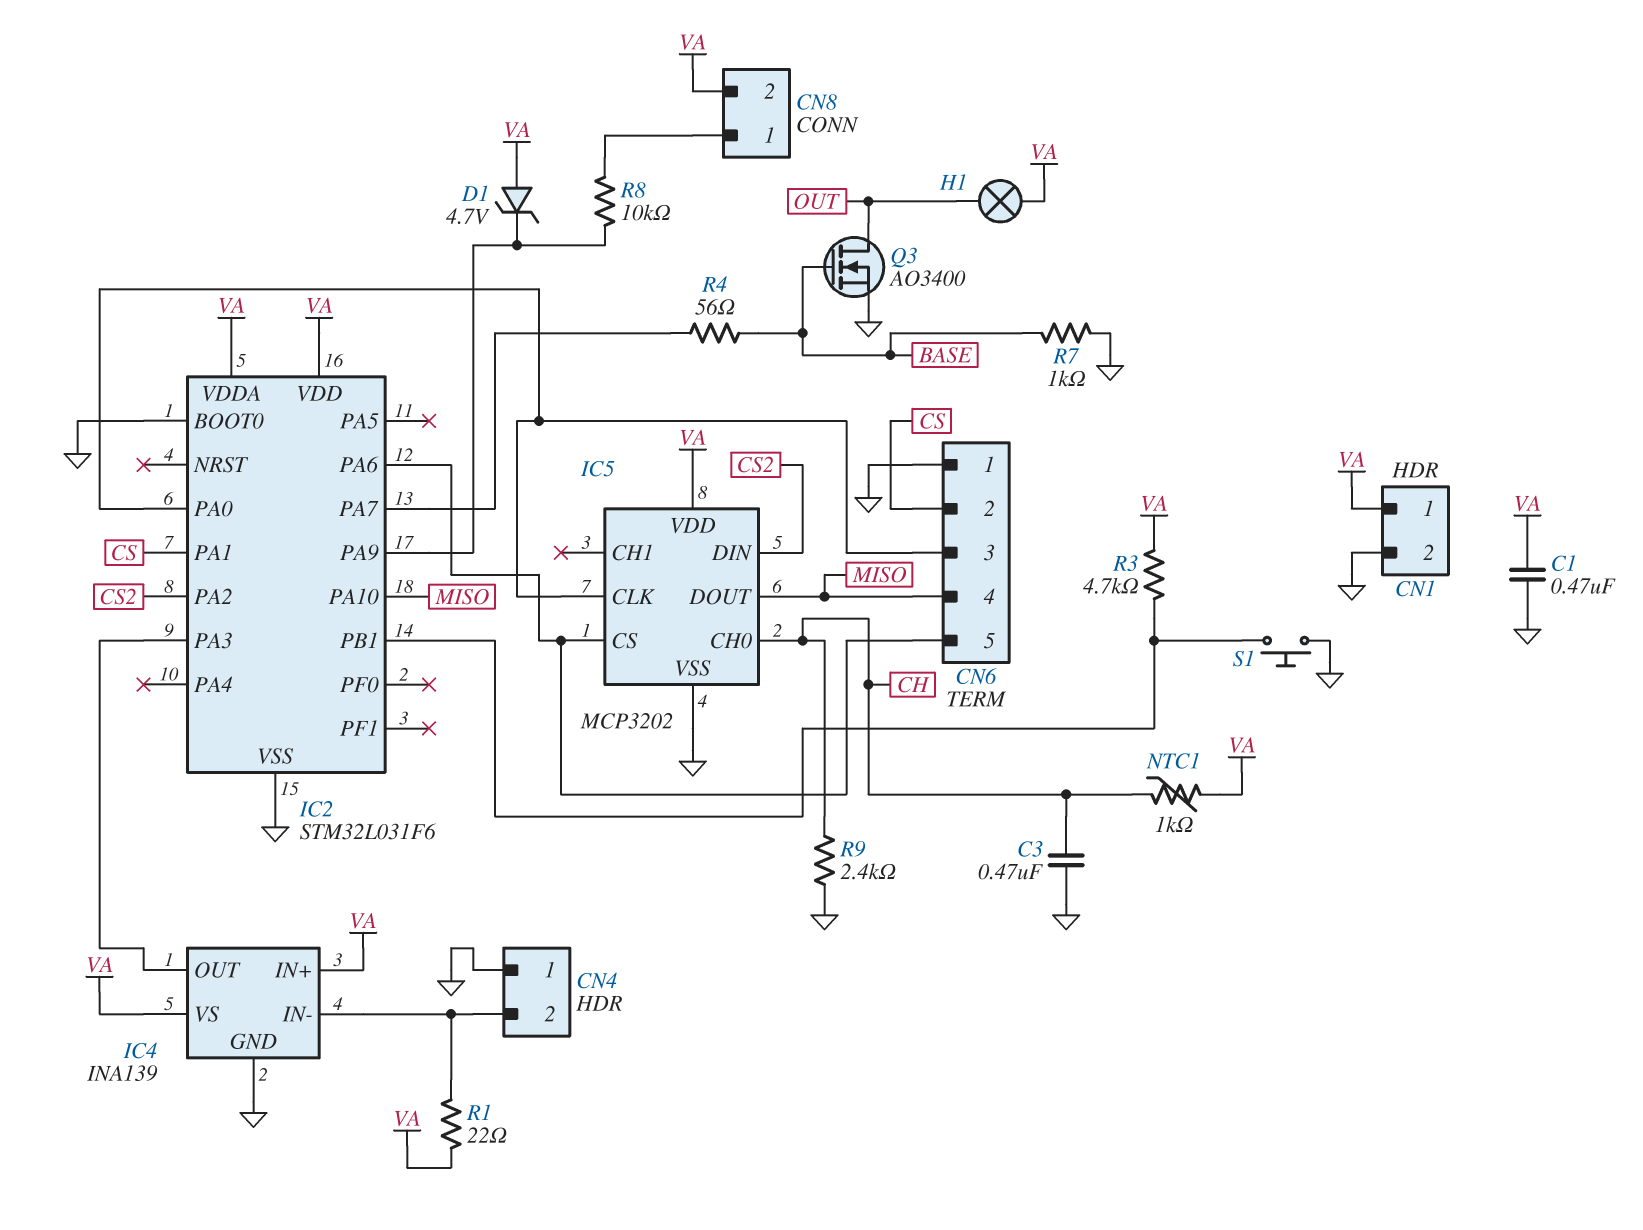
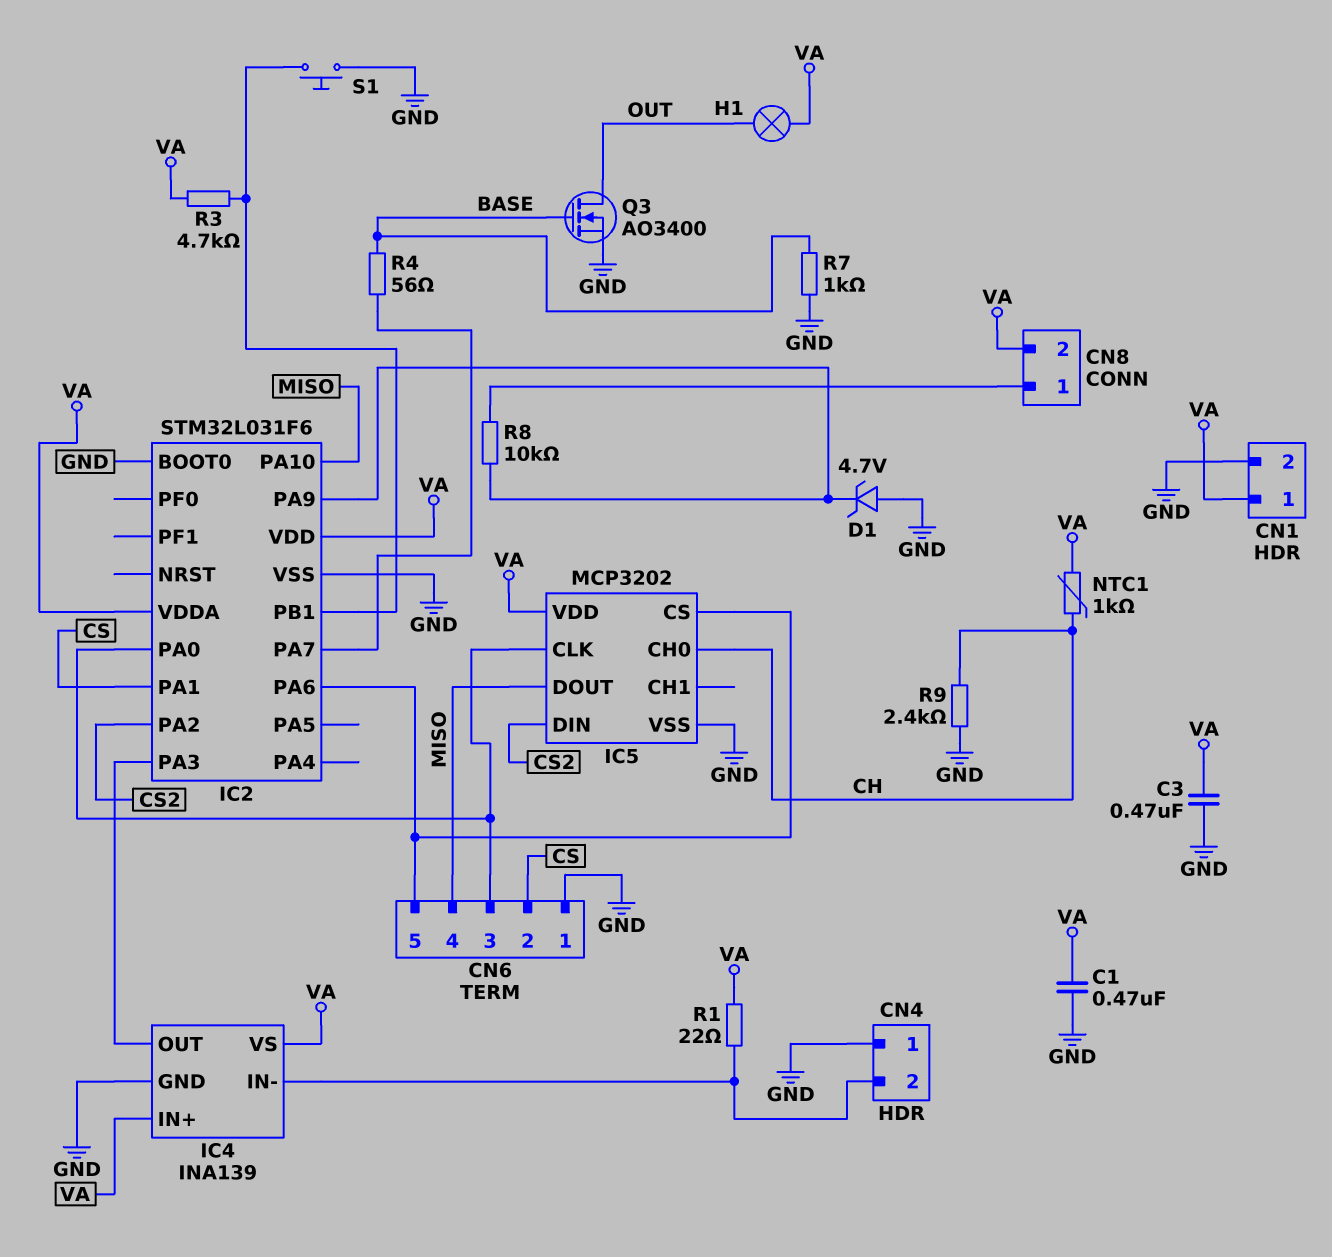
C3: 470nF (CH, GND) -> 470nF (GND, VA)
D1: zener 4.7V (A VA, K IC2/PA9) -> zener 4.7V (A GND, K IC2/PA9)

